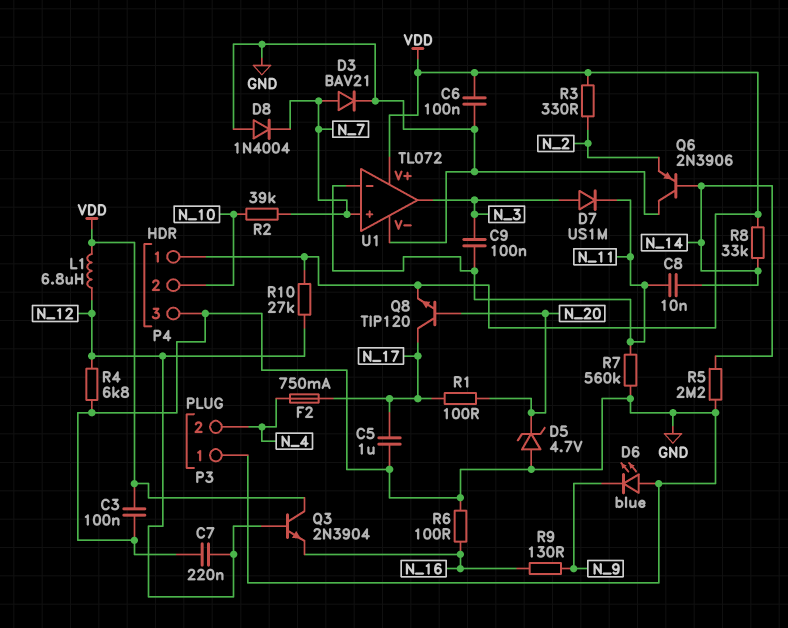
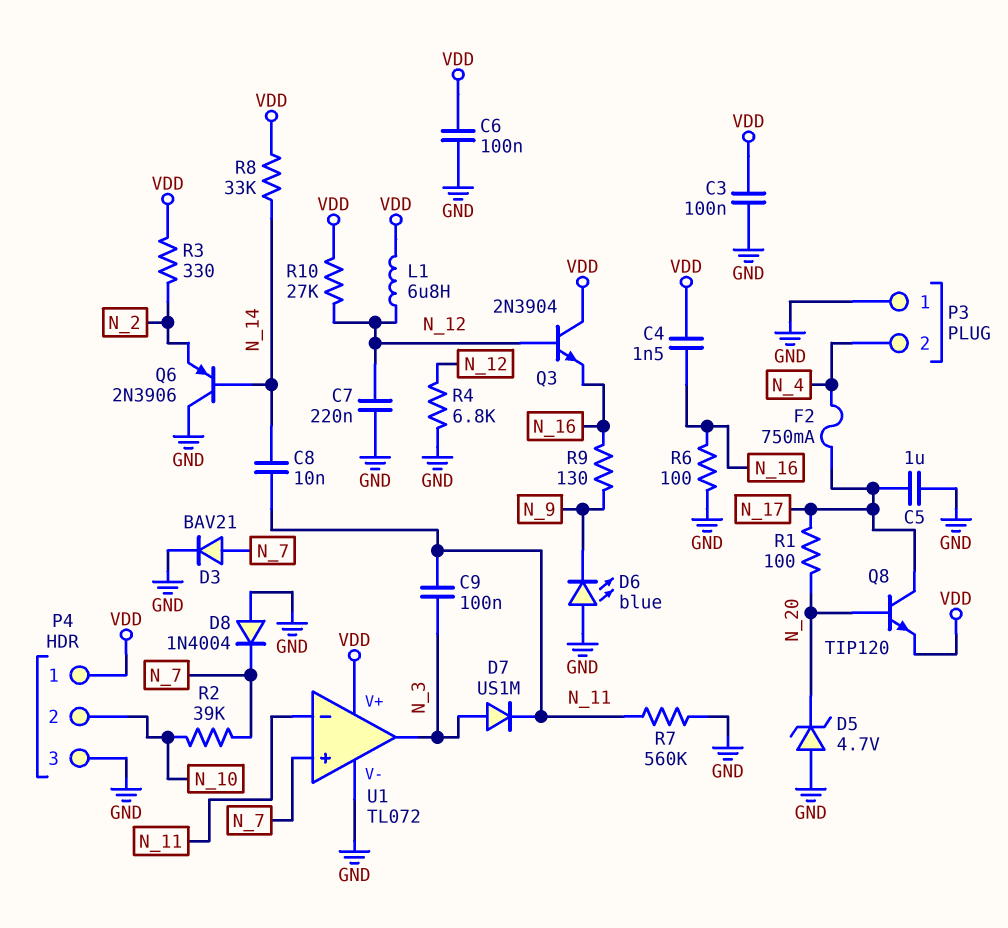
C4: none -> 1.5nF (N_16, VDD)
R5: 2.2M (GND, N_14) -> none

